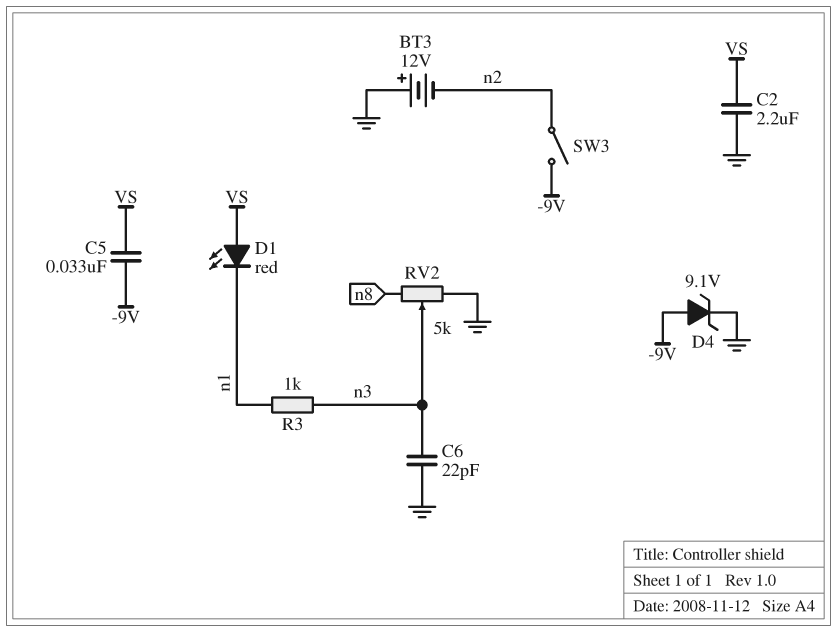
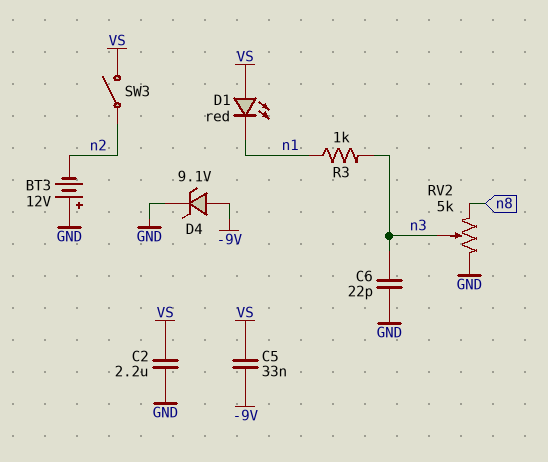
SW3: switch (-9V, n2) -> switch (VS, n2)

